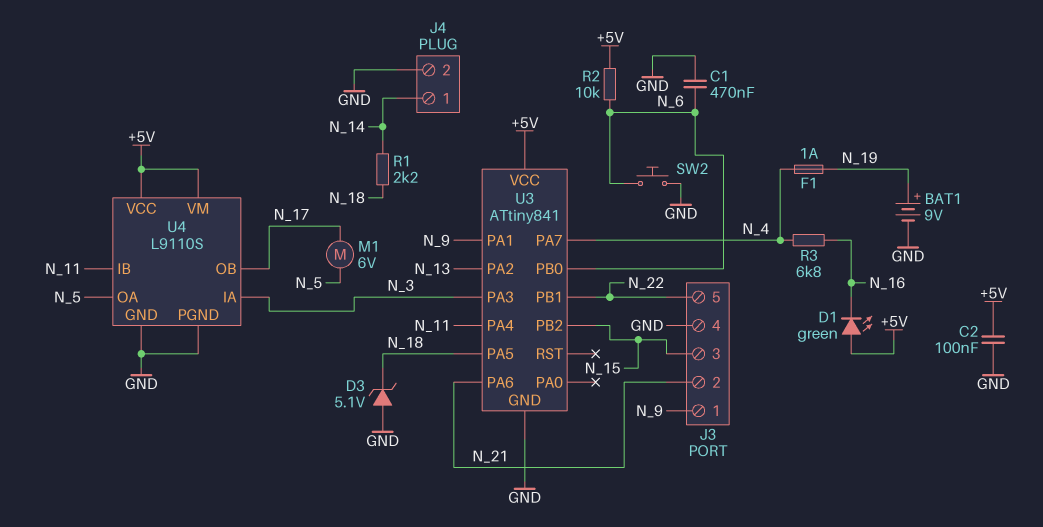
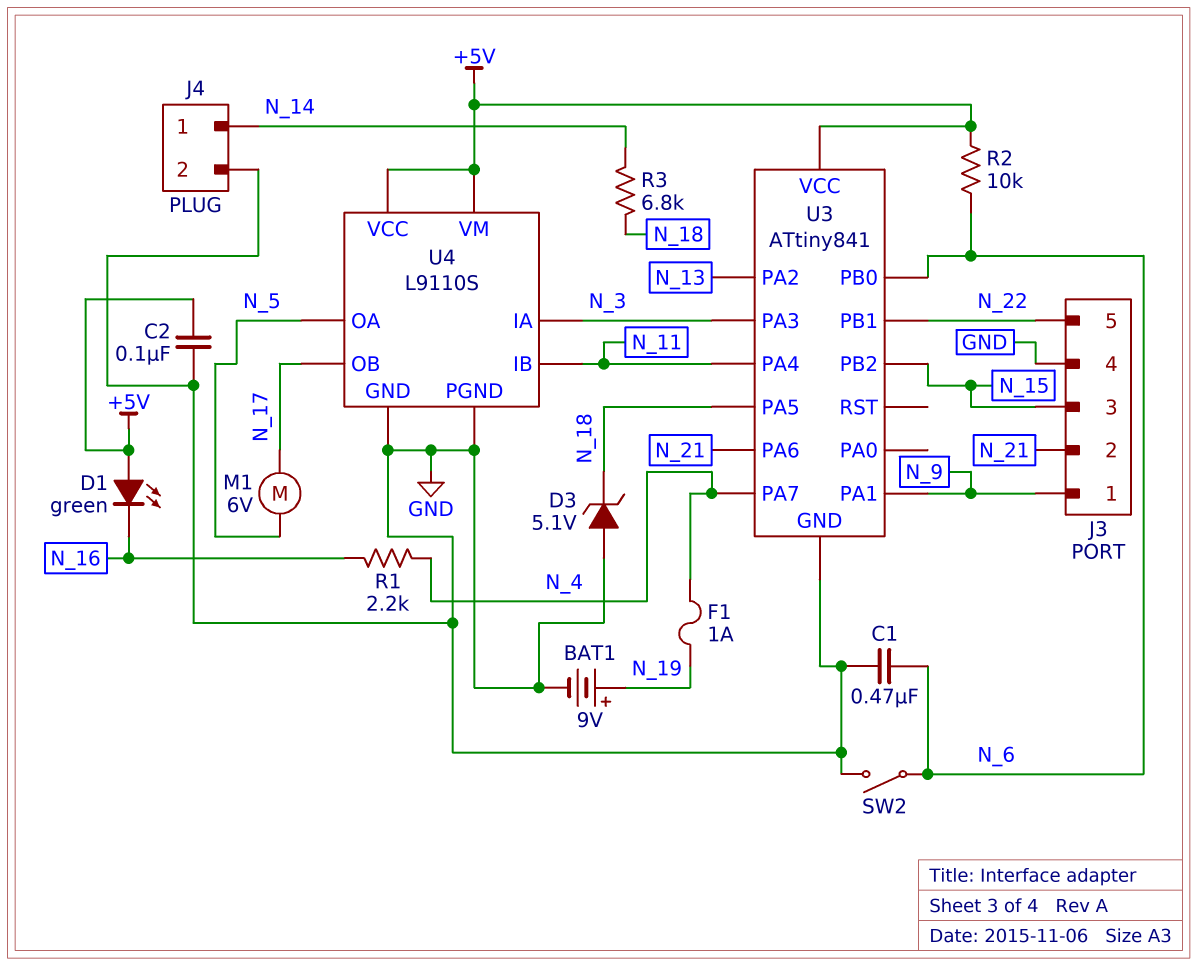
R1: 2.2k (N_14, N_18) -> 2.2k (N_4, N_16)
R3: 6.8k (N_4, N_16) -> 6.8k (N_14, N_18)
SW2: button (GND, N_6) -> switch (GND, N_6)

